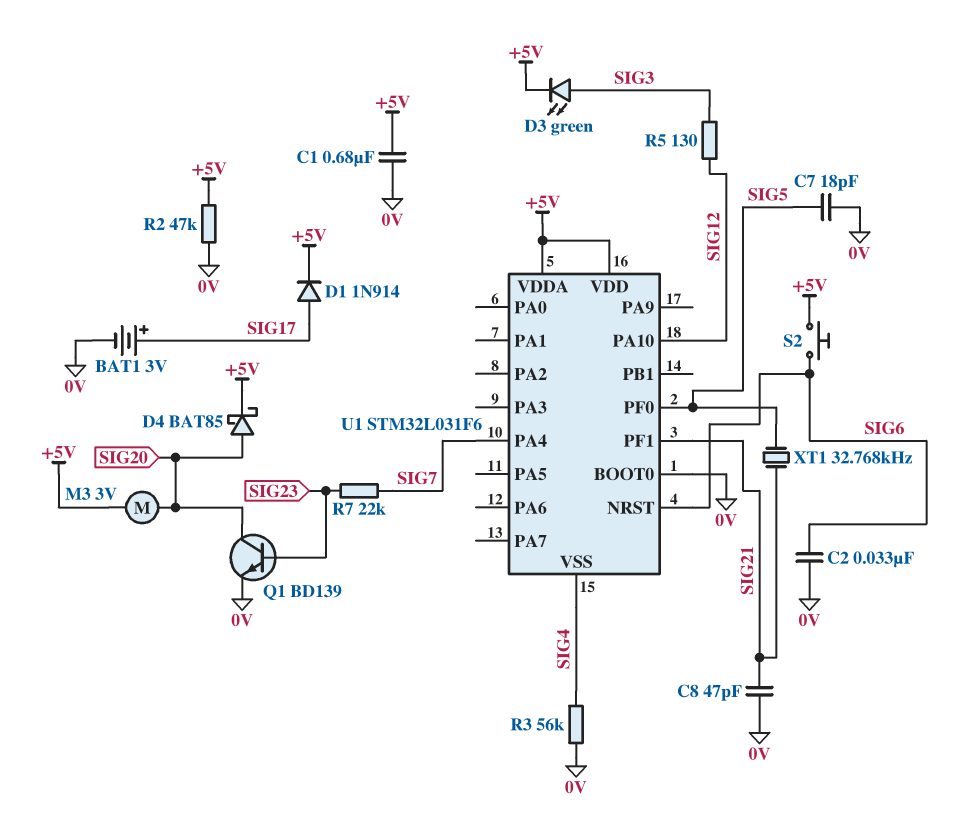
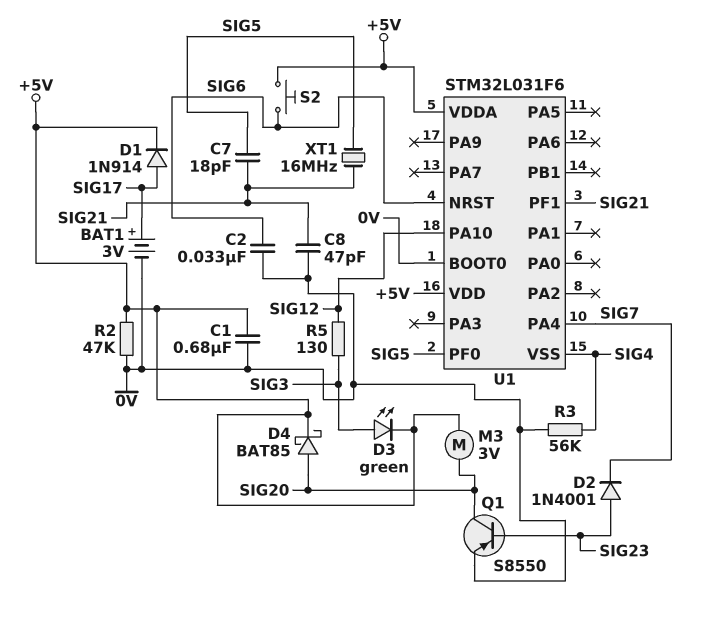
C7: 18pF (0V, SIG5) -> 18pF (SIG5, SIG21)
D2: none -> diode 1N4001 (A SIG23, K SIG7)
Q1: NPN BD139 (B SIG23, C SIG20, E 0V) -> PNP S8550 (B SIG23, C SIG20, E 0V)
R7: 22k (SIG7, SIG23) -> none
XT1: 32.768kHz (SIG5, SIG21) -> 16MHz (SIG5, SIG21)

